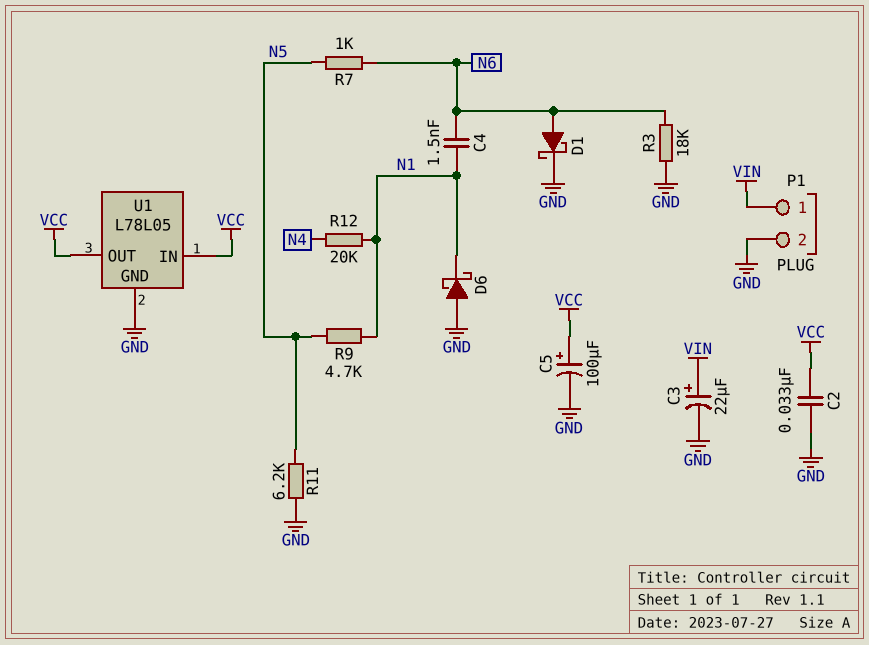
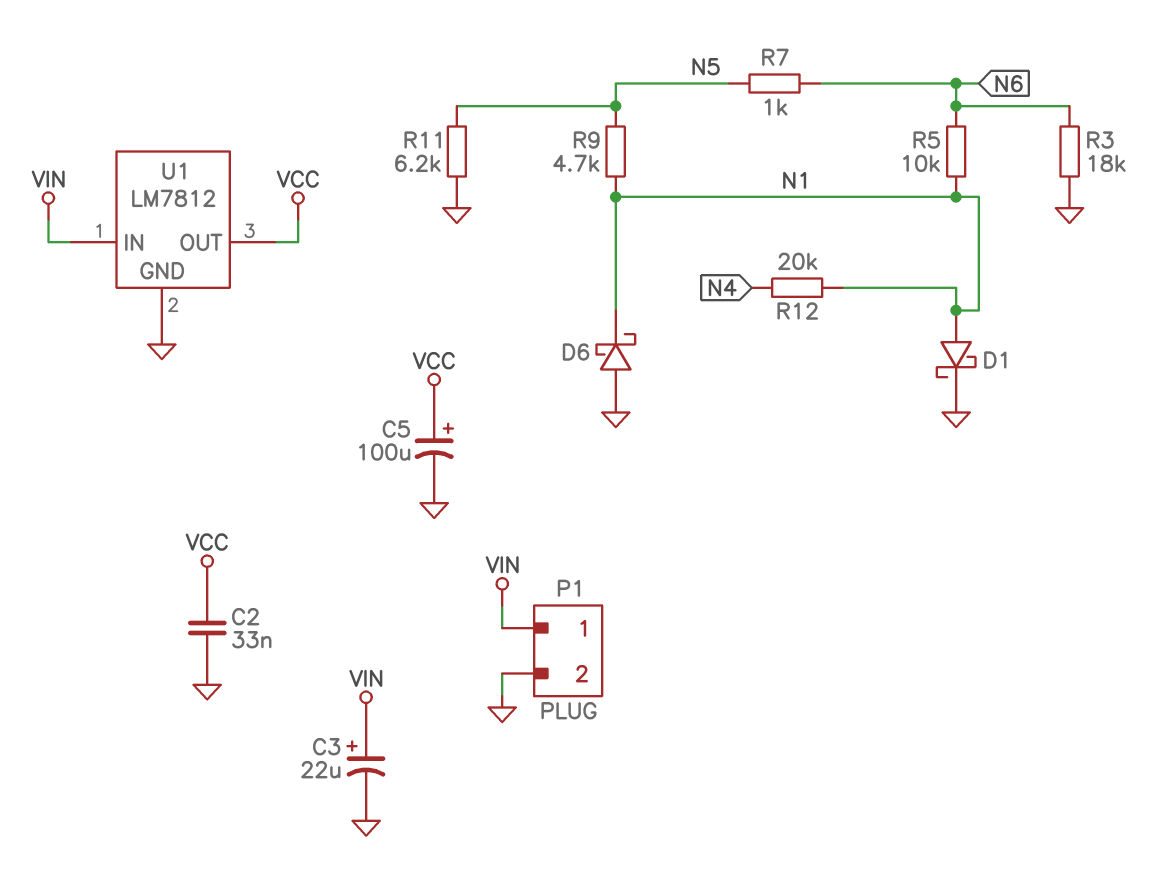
C4: 1.5nF (N1, N6) -> none
D1: schottky (A N6, K GND) -> schottky (A N1, K GND)
R5: none -> 10k (N1, N6)
U1: L78L05 -> LM7812
U1 pin IN: VCC -> VIN

